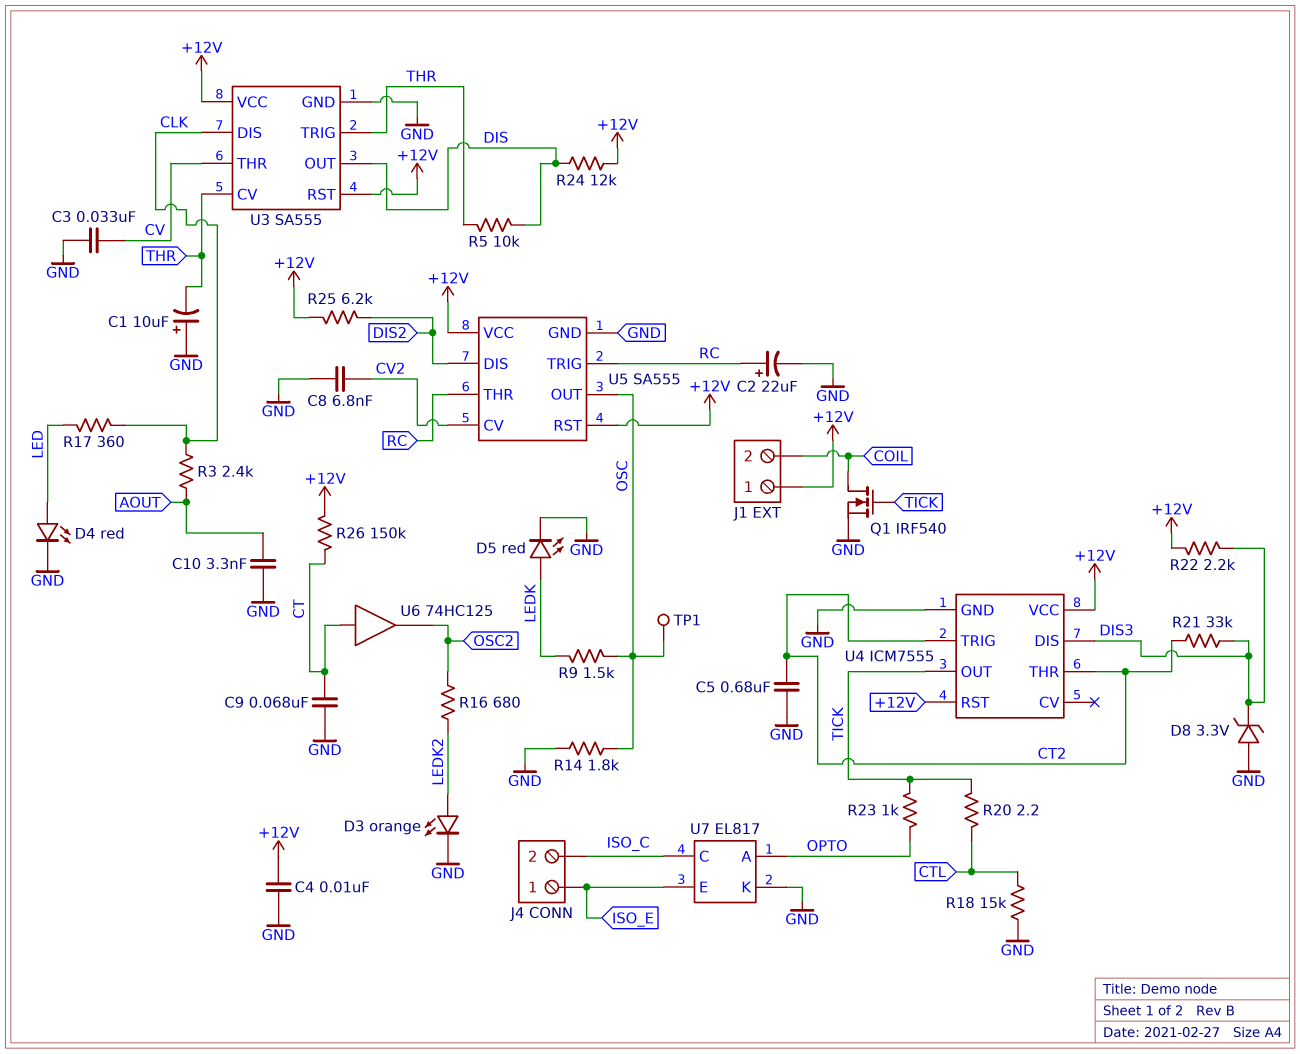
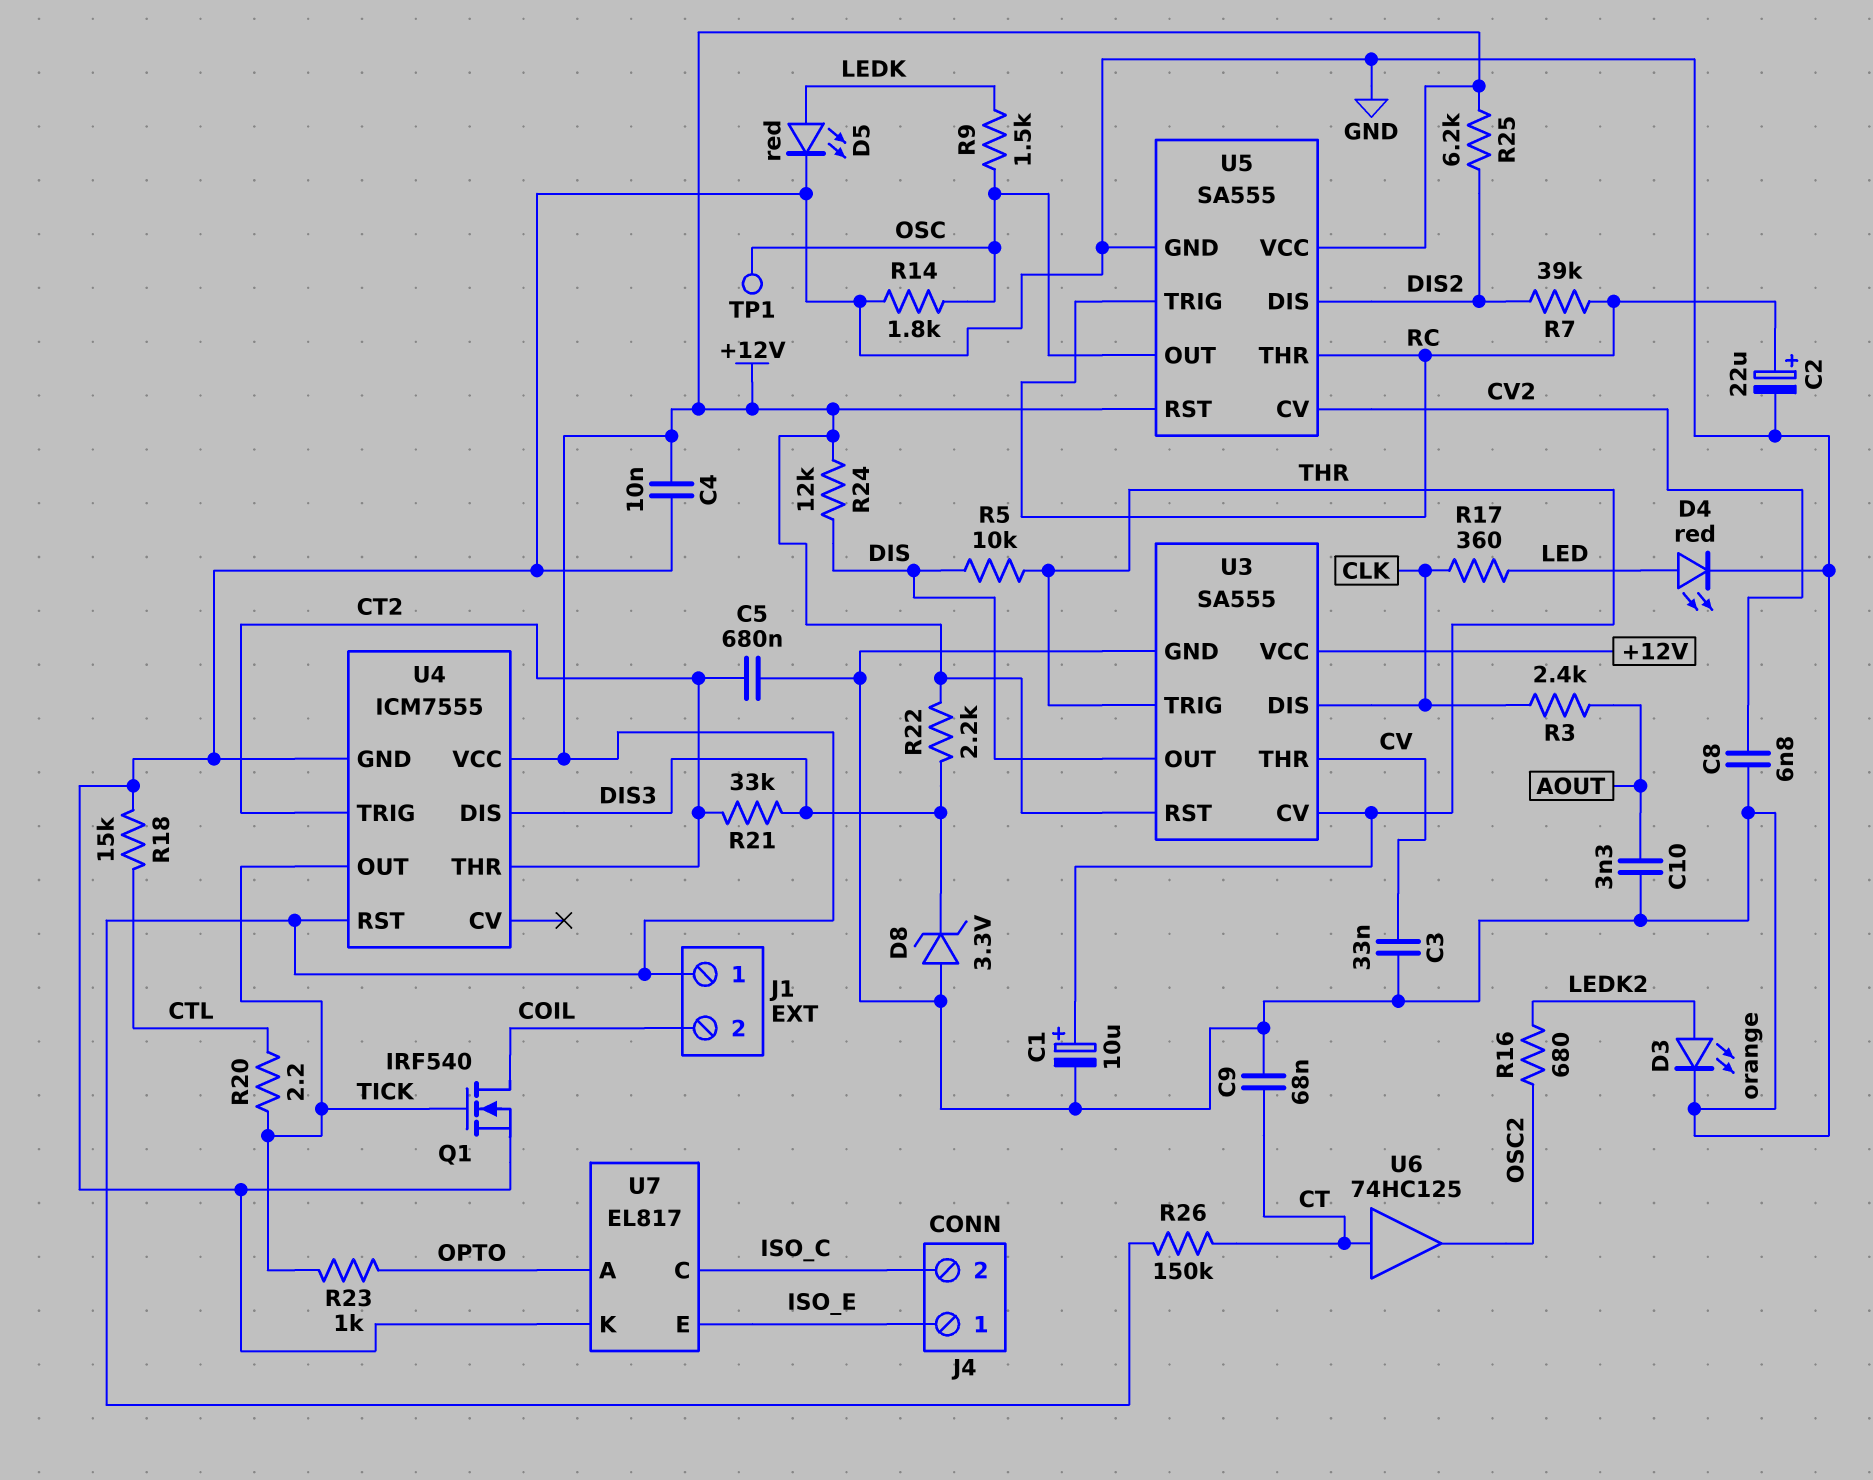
C1: 10uF (plus GND, minus THR) -> 10uF (plus THR, minus GND)
R7: none -> 39k (DIS2, RC)

